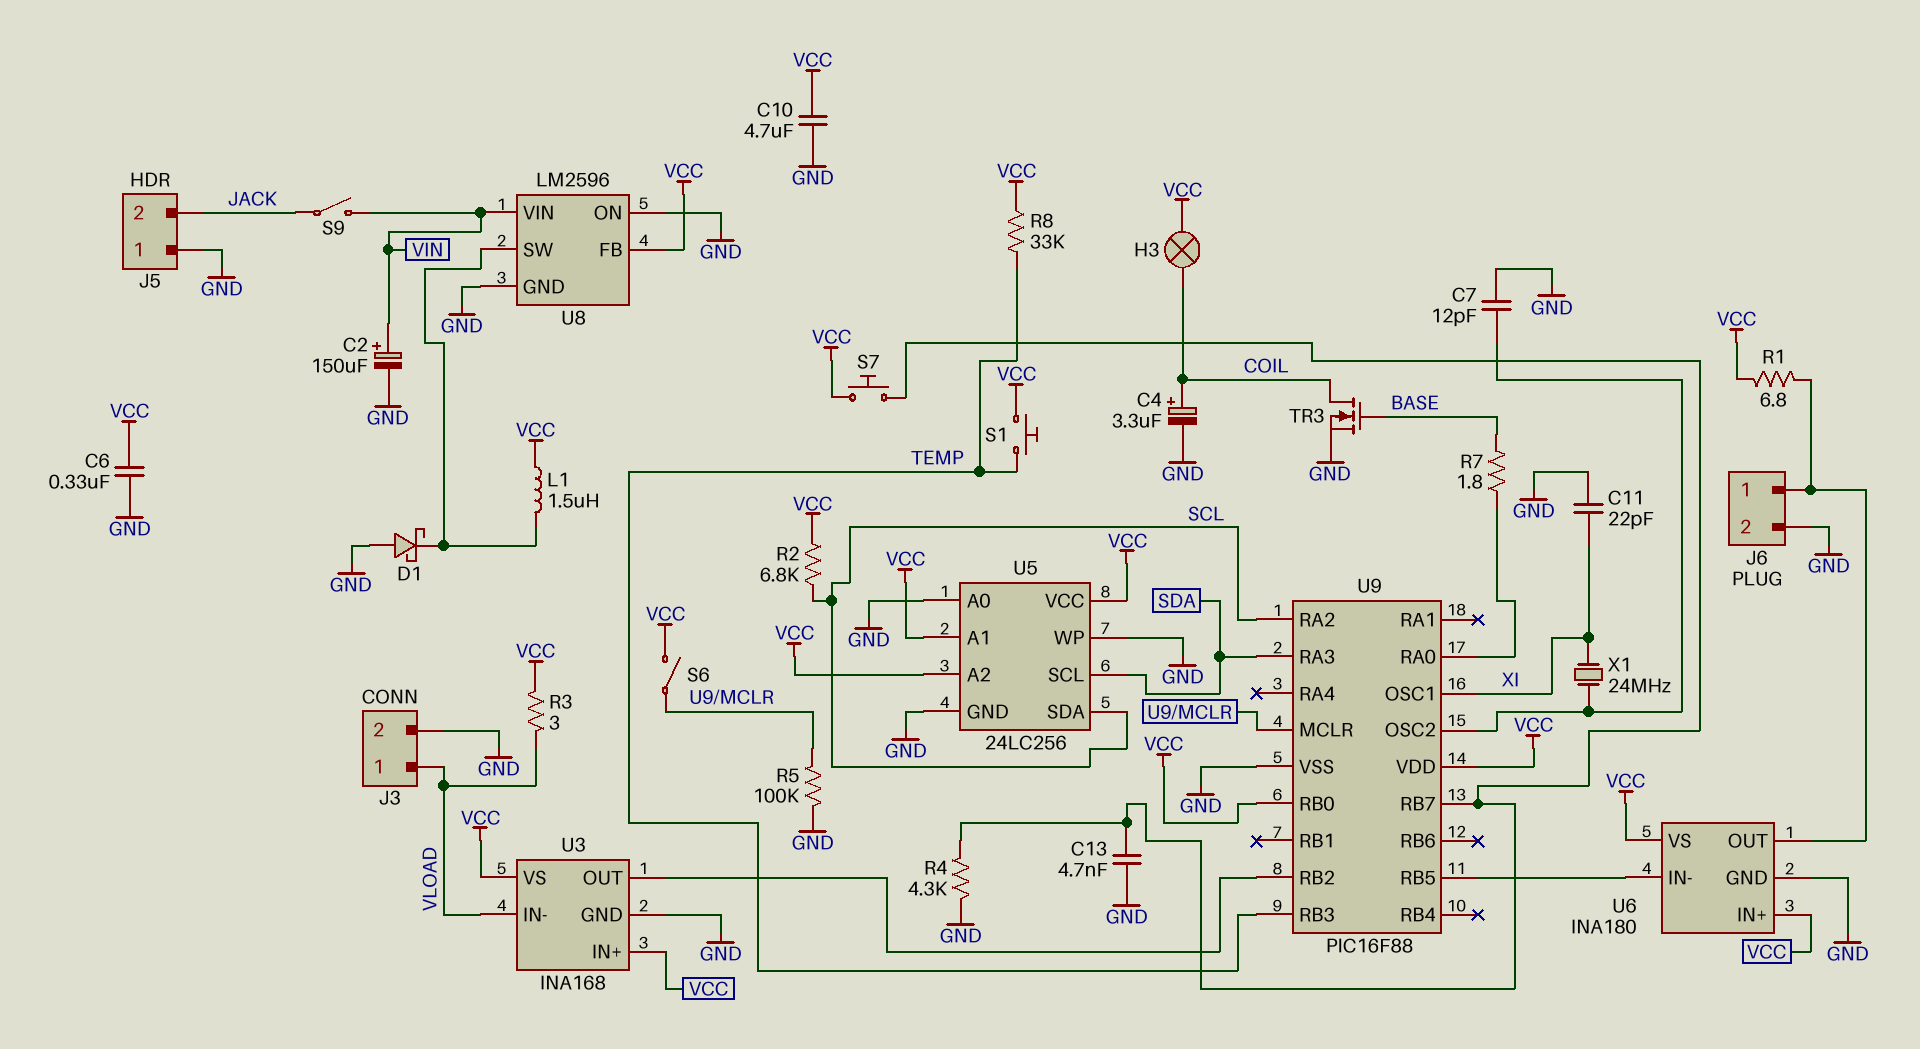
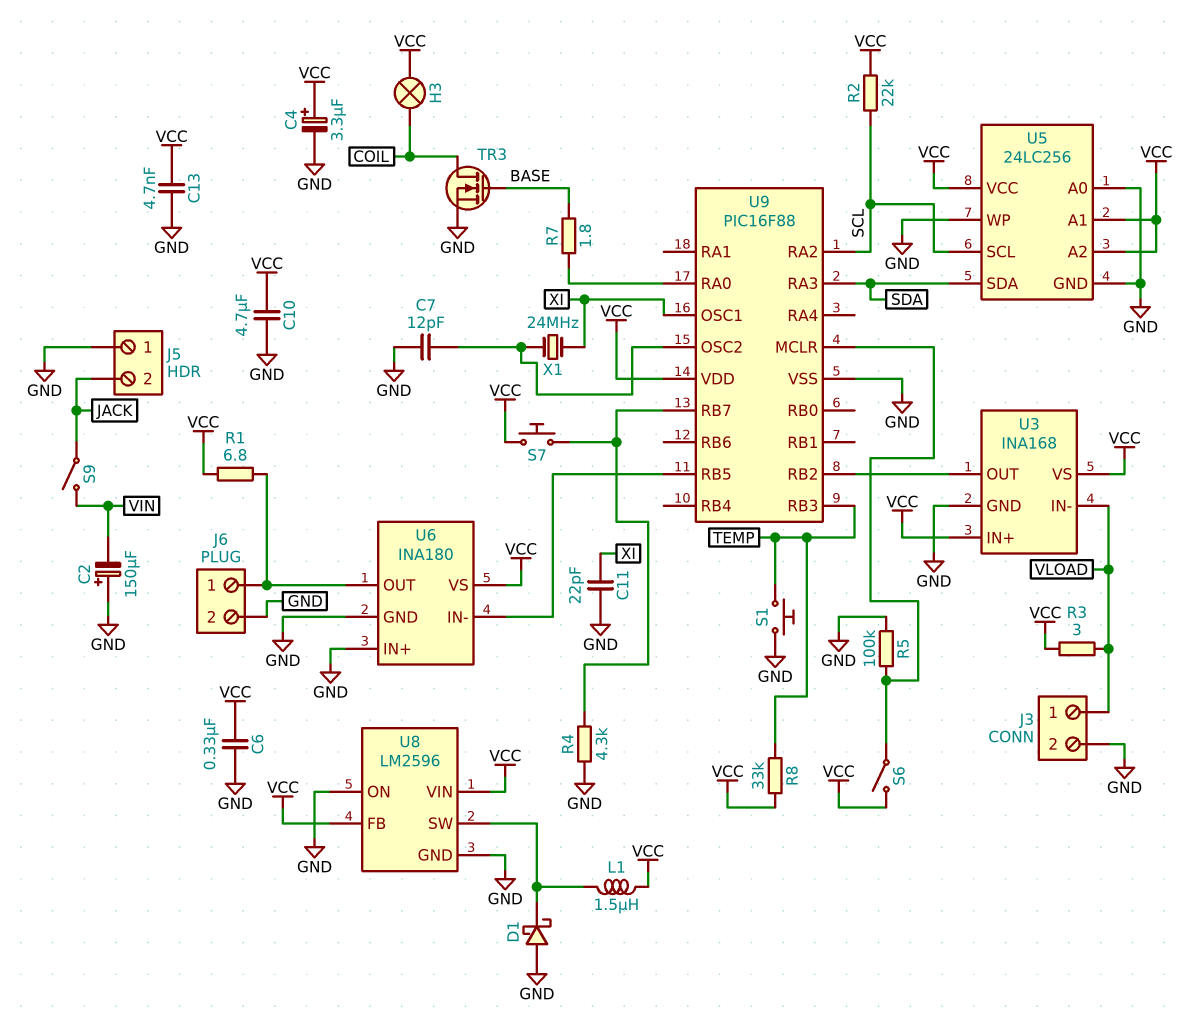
C2: 150uF (plus VIN, minus GND) -> 150uF (plus GND, minus VIN)
C4: 3.3uF (plus COIL, minus GND) -> 3.3uF (plus VCC, minus GND)
C13: 4.7nF (GND, U9/RB7) -> 4.7nF (GND, VCC)
R2: 6.8k (SCL, VCC) -> 22k (SCL, VCC)
S1: button (TEMP, VCC) -> button (GND, TEMP)
U5 pin SCL: SDA -> SCL
U5 pin SDA: SCL -> SDA
U6 pin IN+: VCC -> GND
U8 pin VIN: VIN -> VCC
U9 pin RB0: VCC -> none

